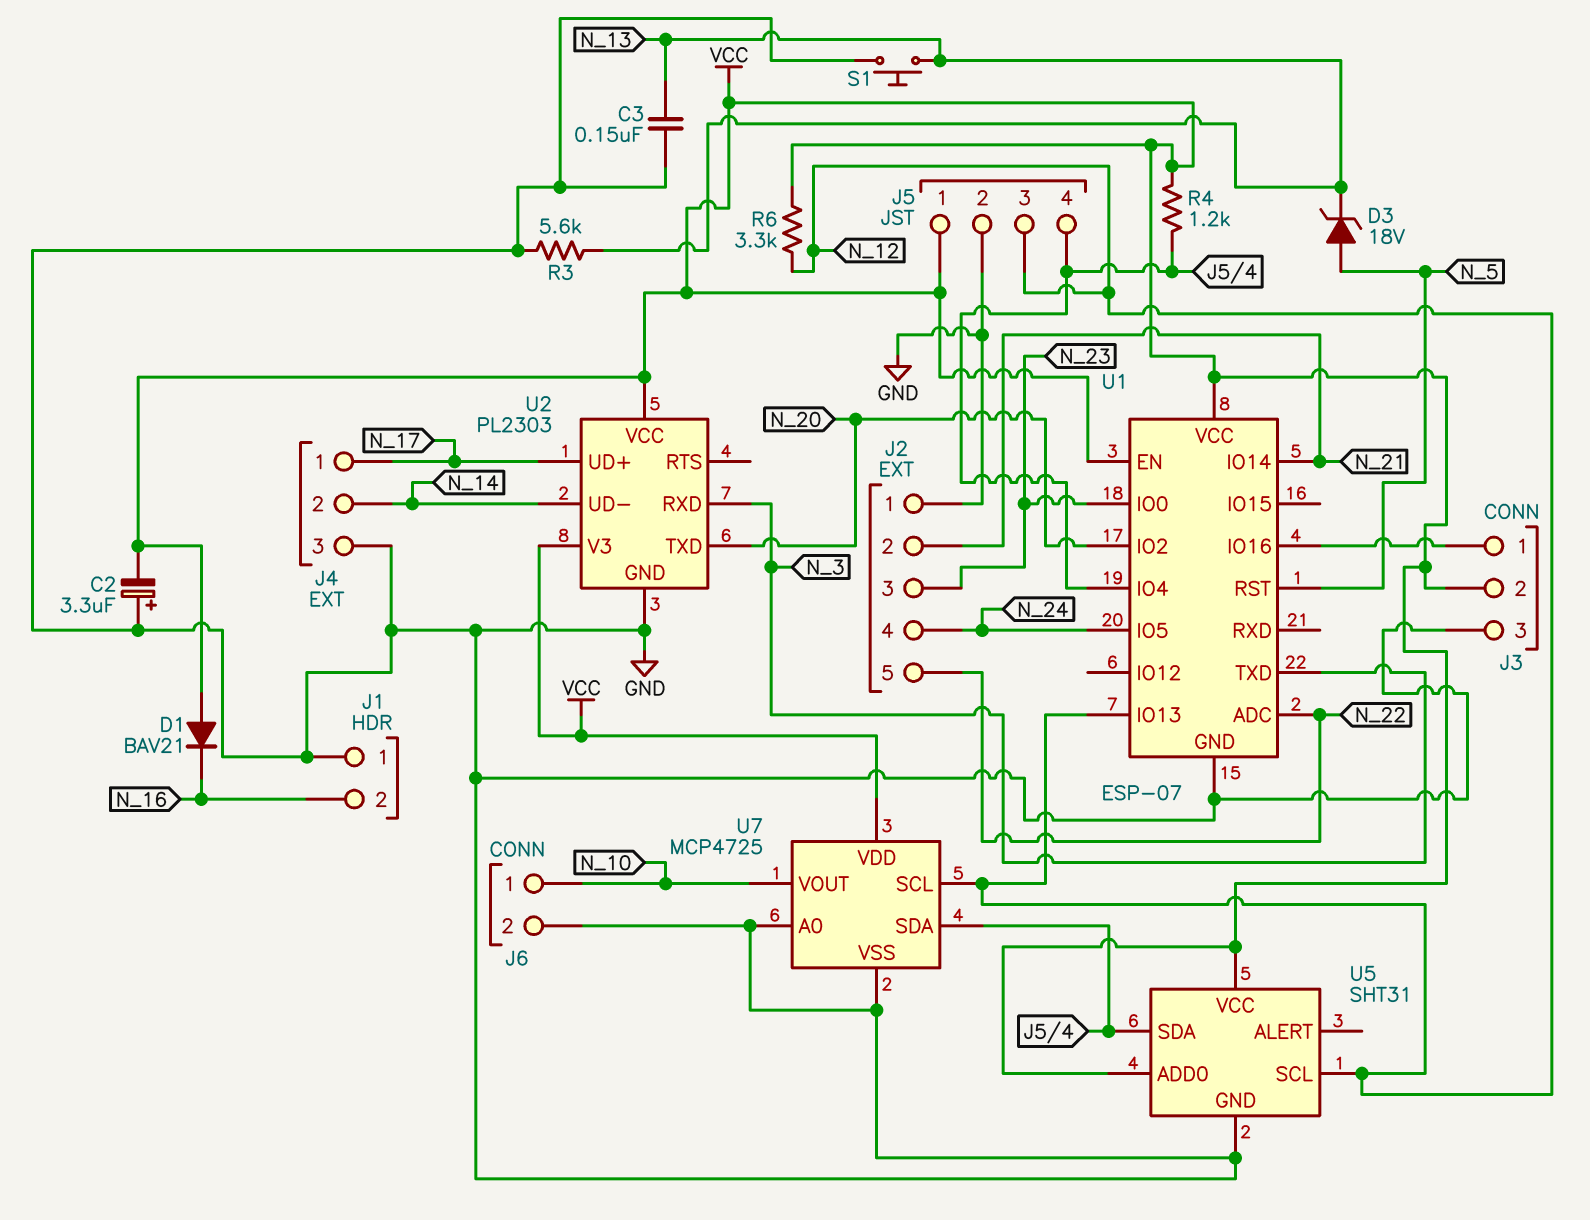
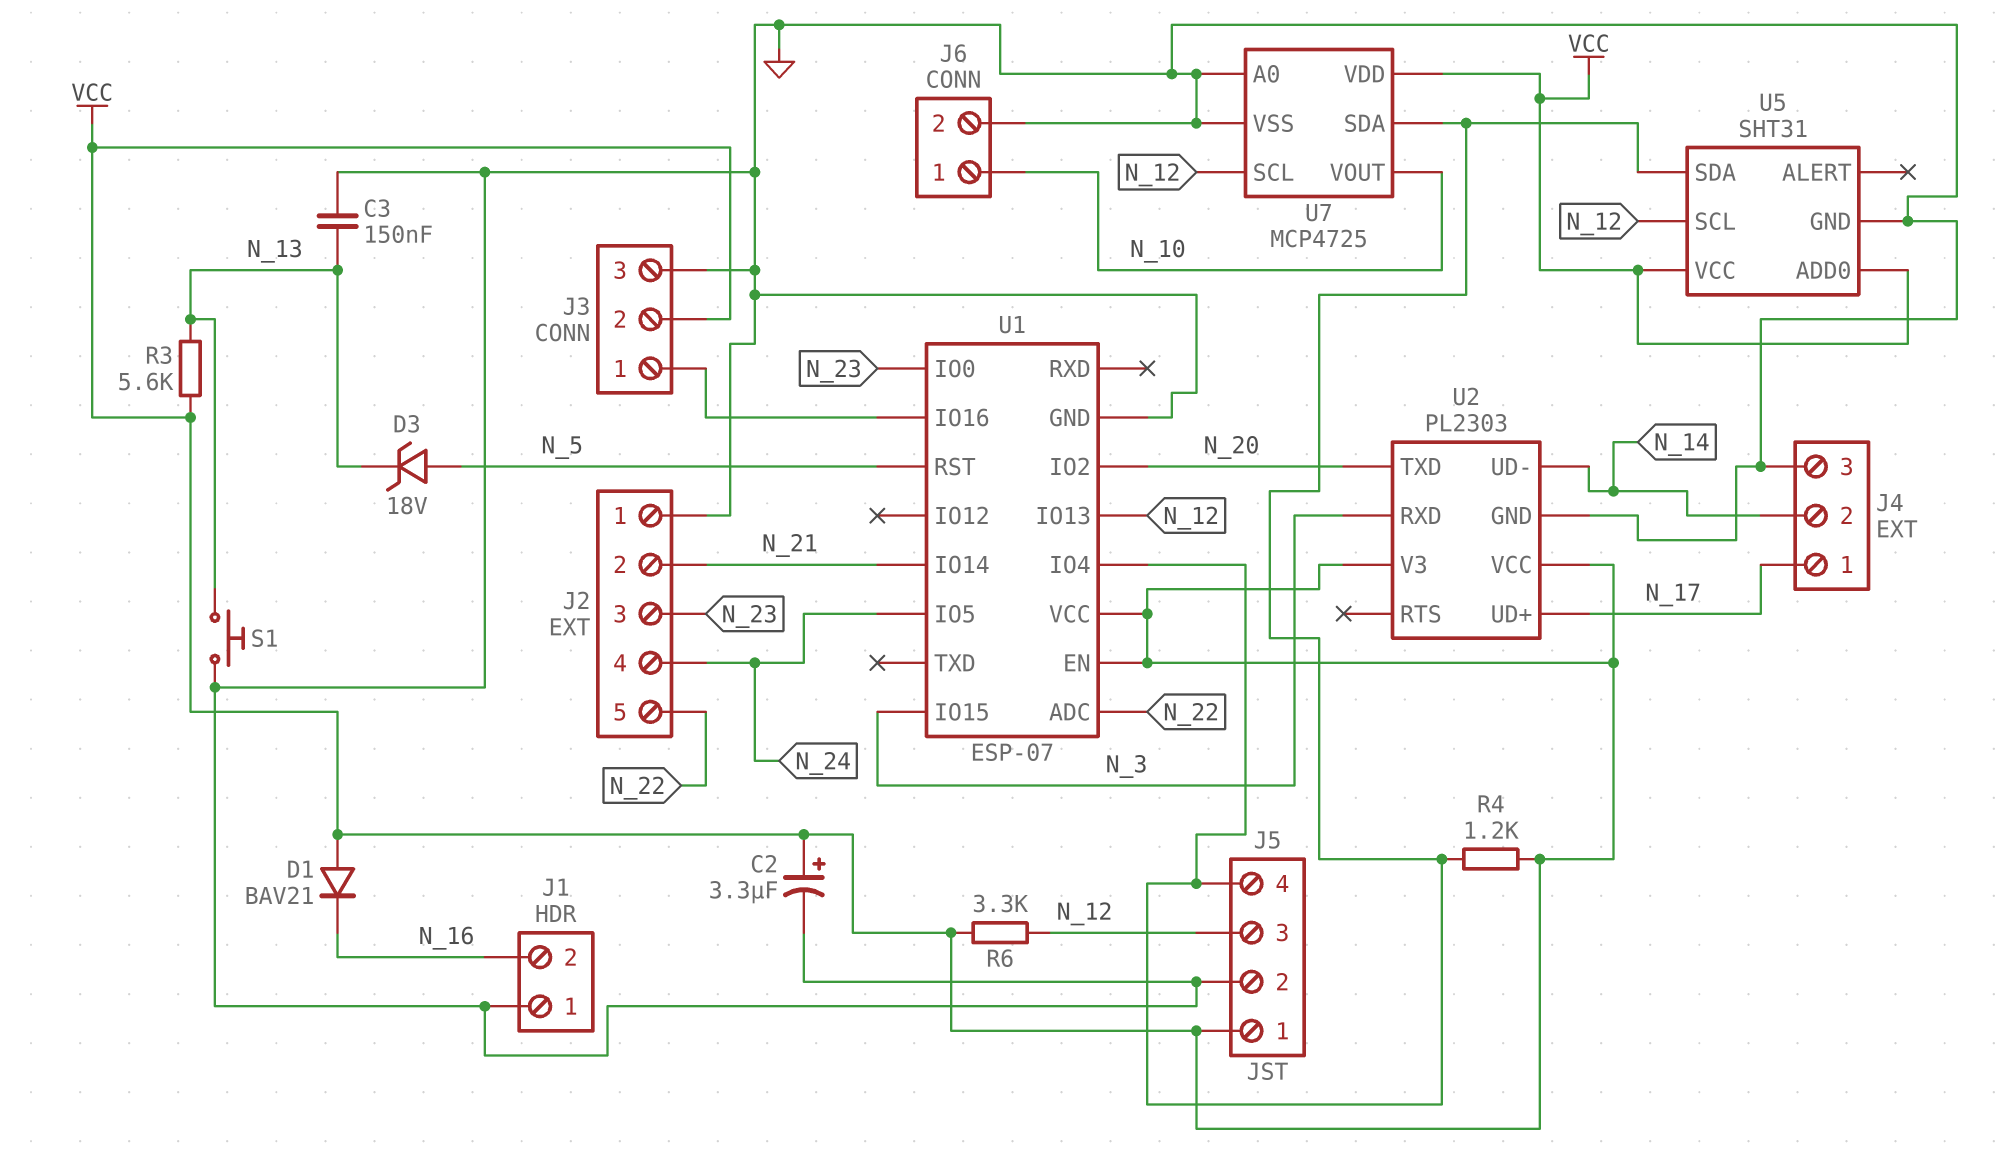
C2: 3.3uF (plus GND, minus VCC) -> 3.3uF (plus VCC, minus GND)
R3: 5.6k (GND, N_13) -> 5.6k (N_13, VCC)
U1 pin IO15: none -> N_3
U1 pin TXD: N_3 -> none

